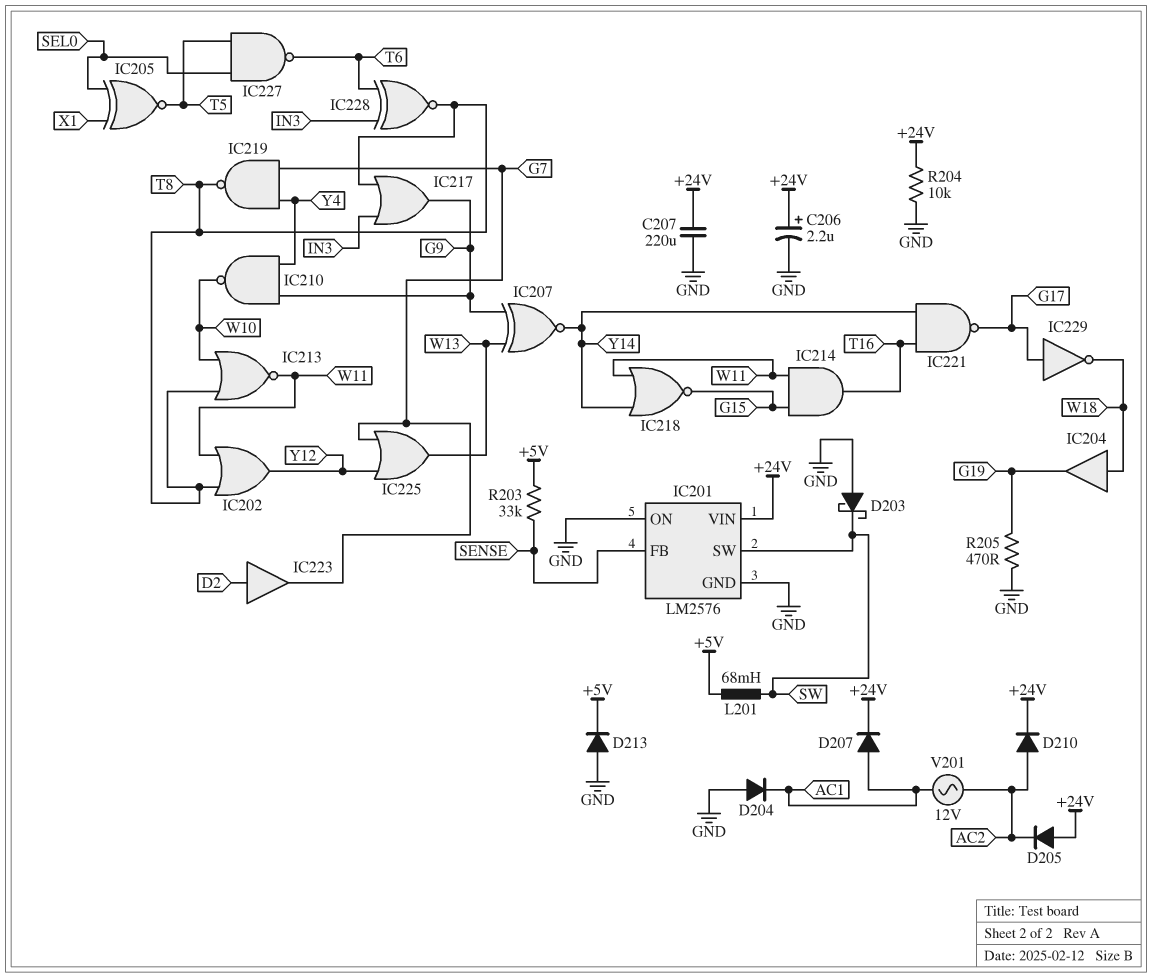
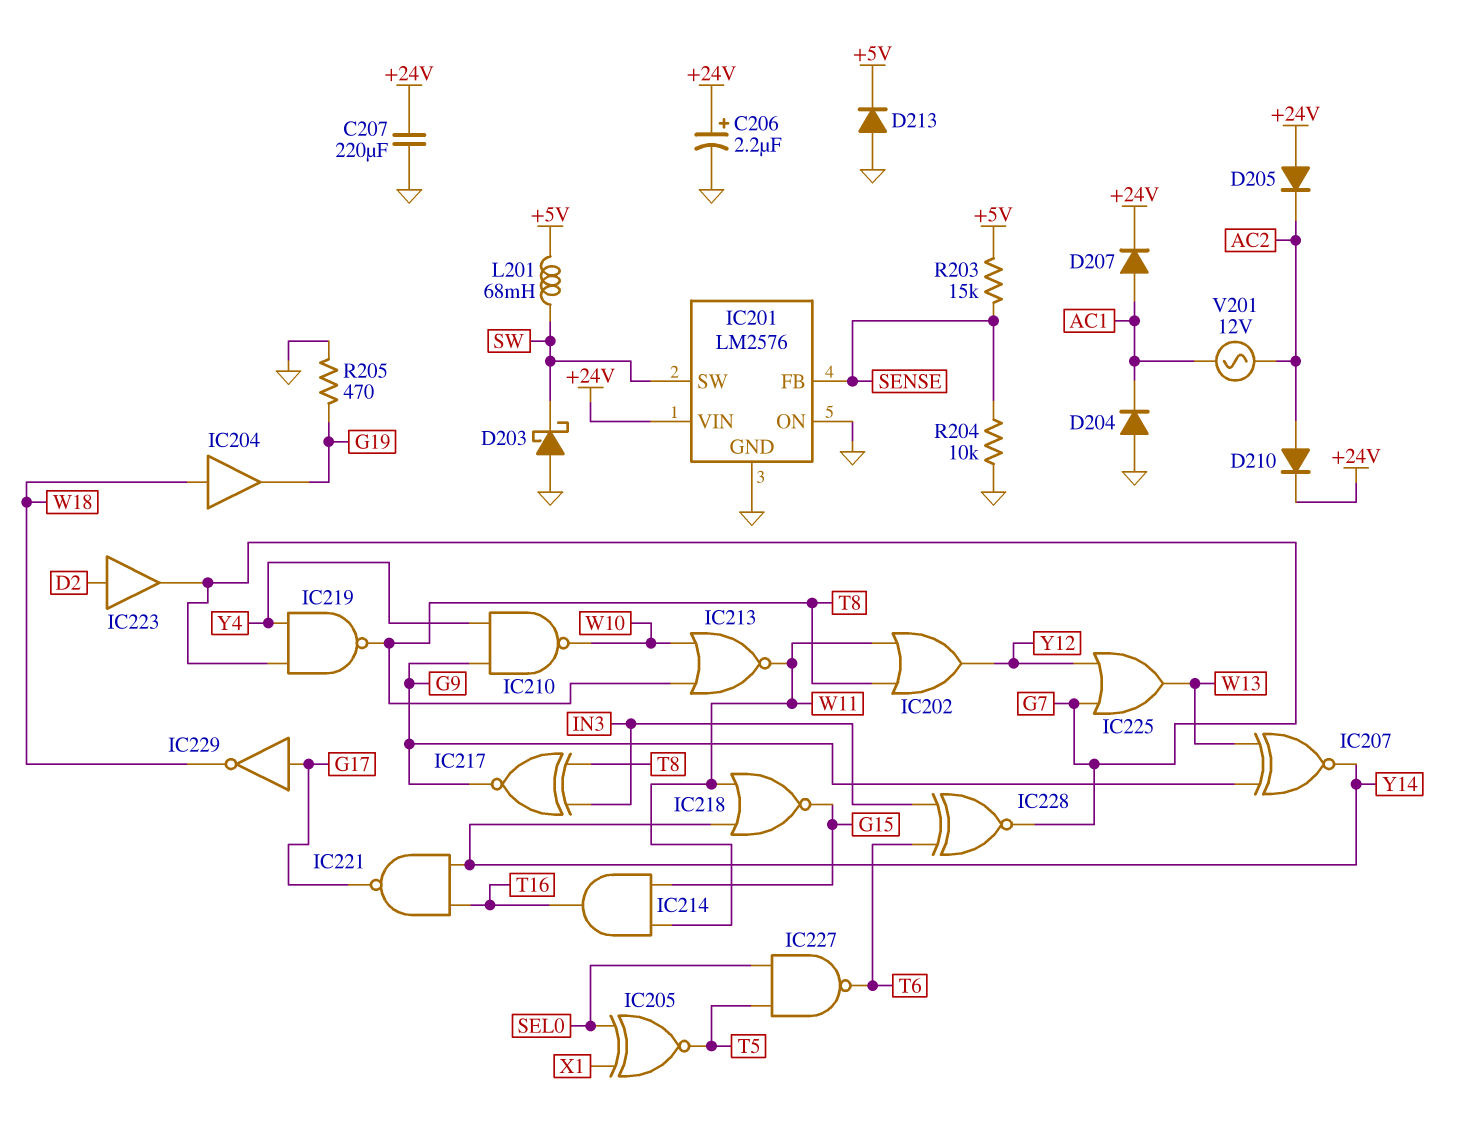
IC217: OR (in IN3, in T8, out G9) -> XNOR (in IN3, in T8, out G9)
IC228: XNOR (in IN3, in T6, out T8) -> XNOR (in IN3, in T6, out G7)
R203: 33k (+5V, SENSE) -> 15k (+5V, SENSE)
R204: 10k (+24V, GND) -> 10k (GND, SENSE)

